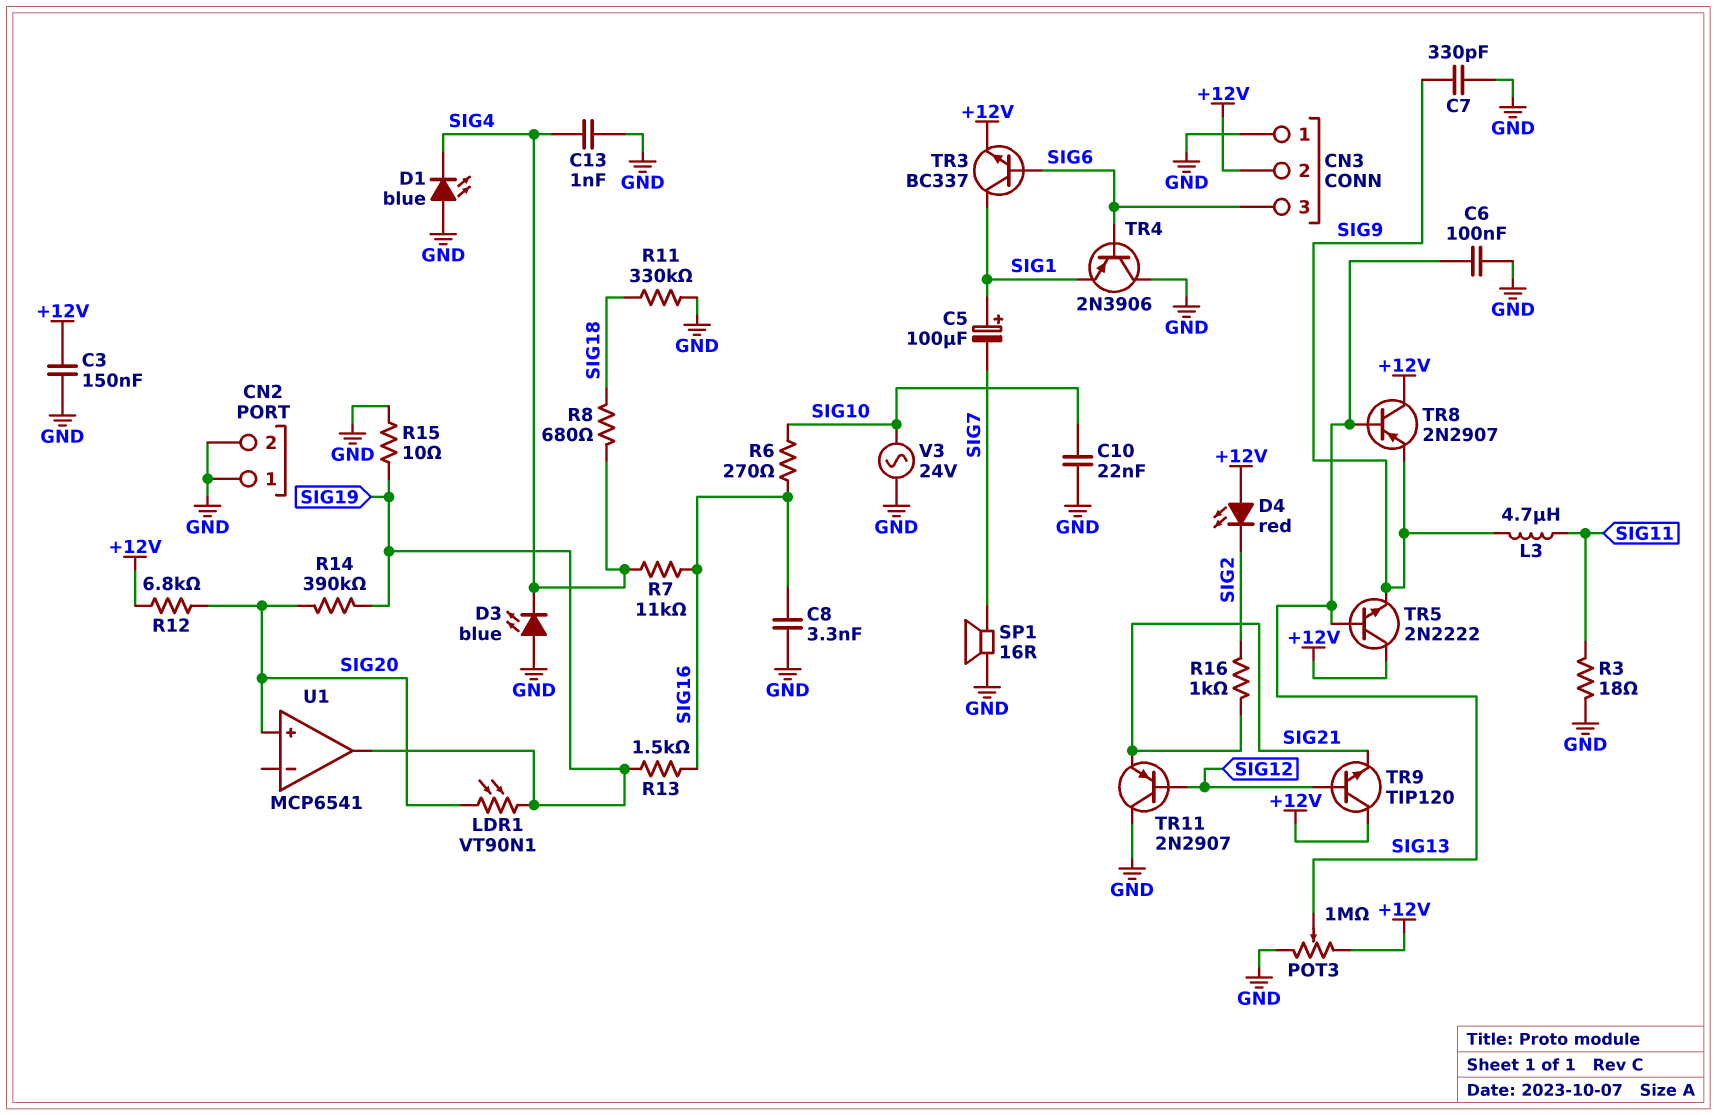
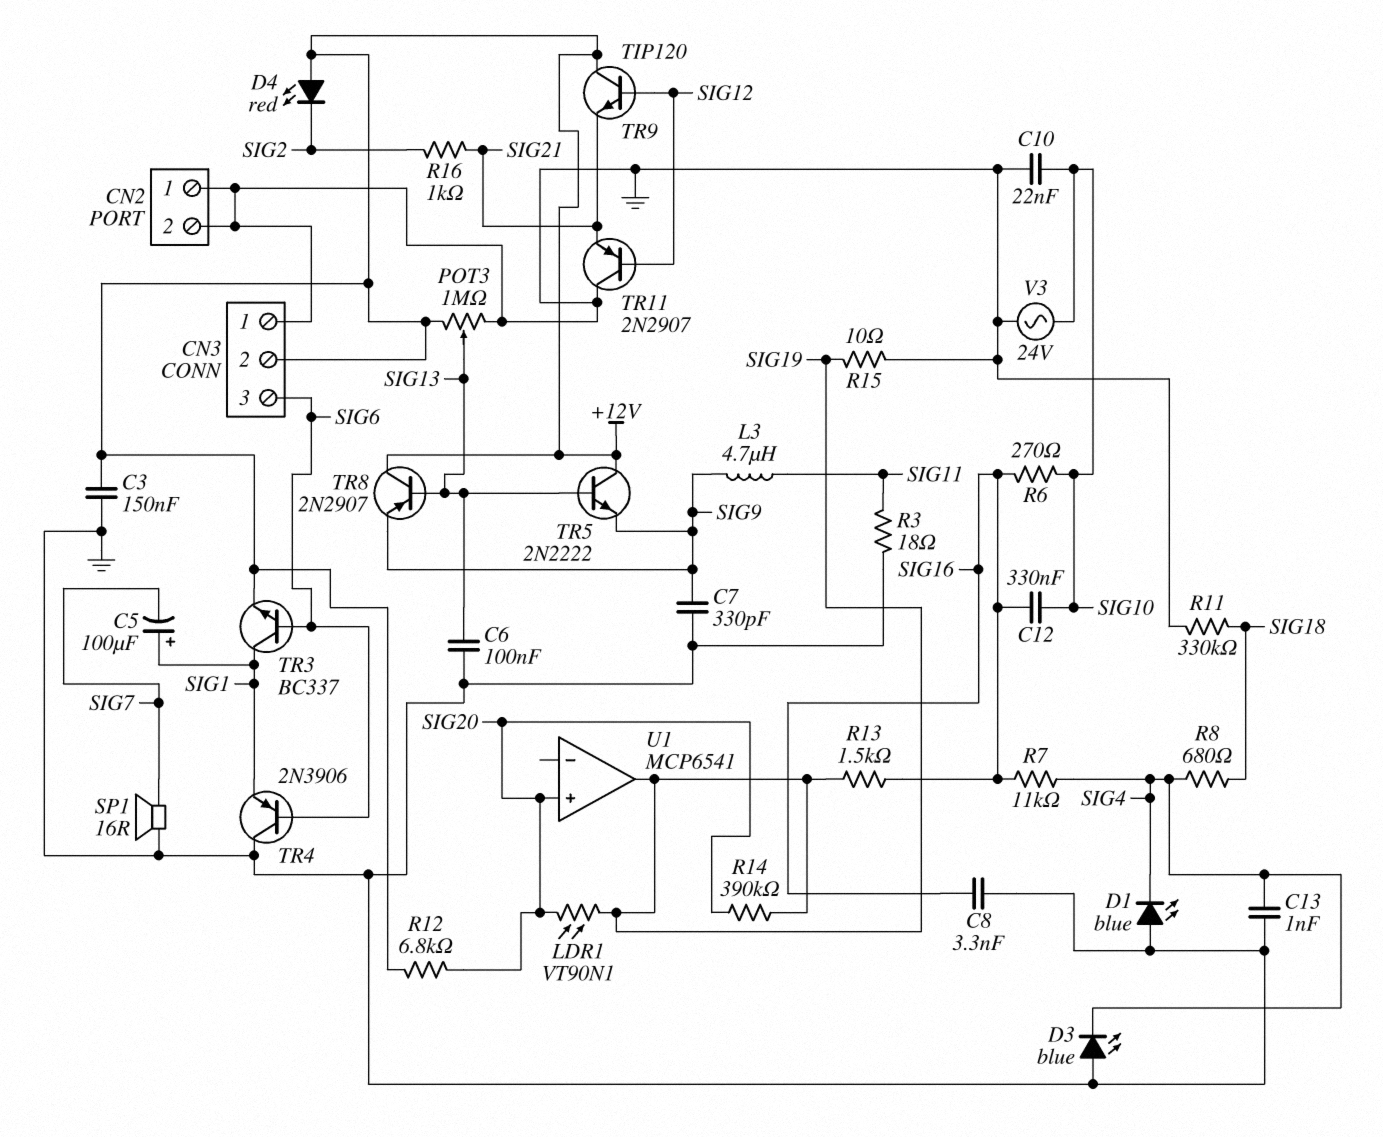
C12: none -> 330nF (SIG10, SIG16)

